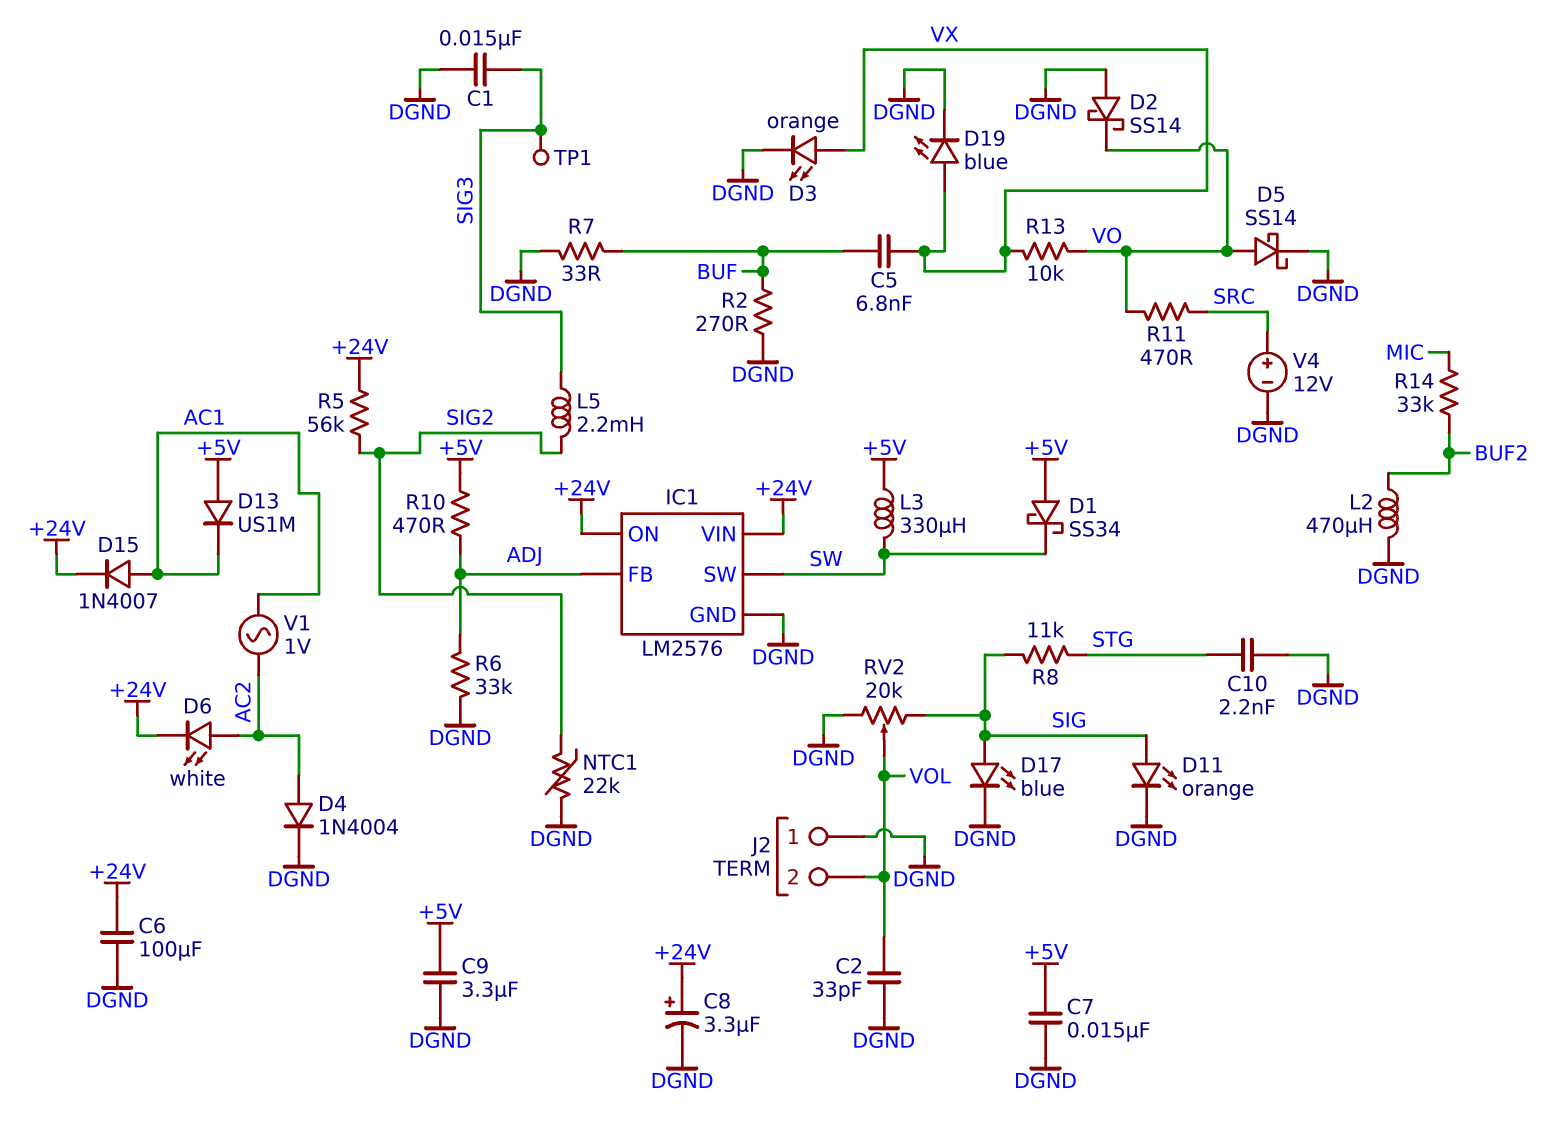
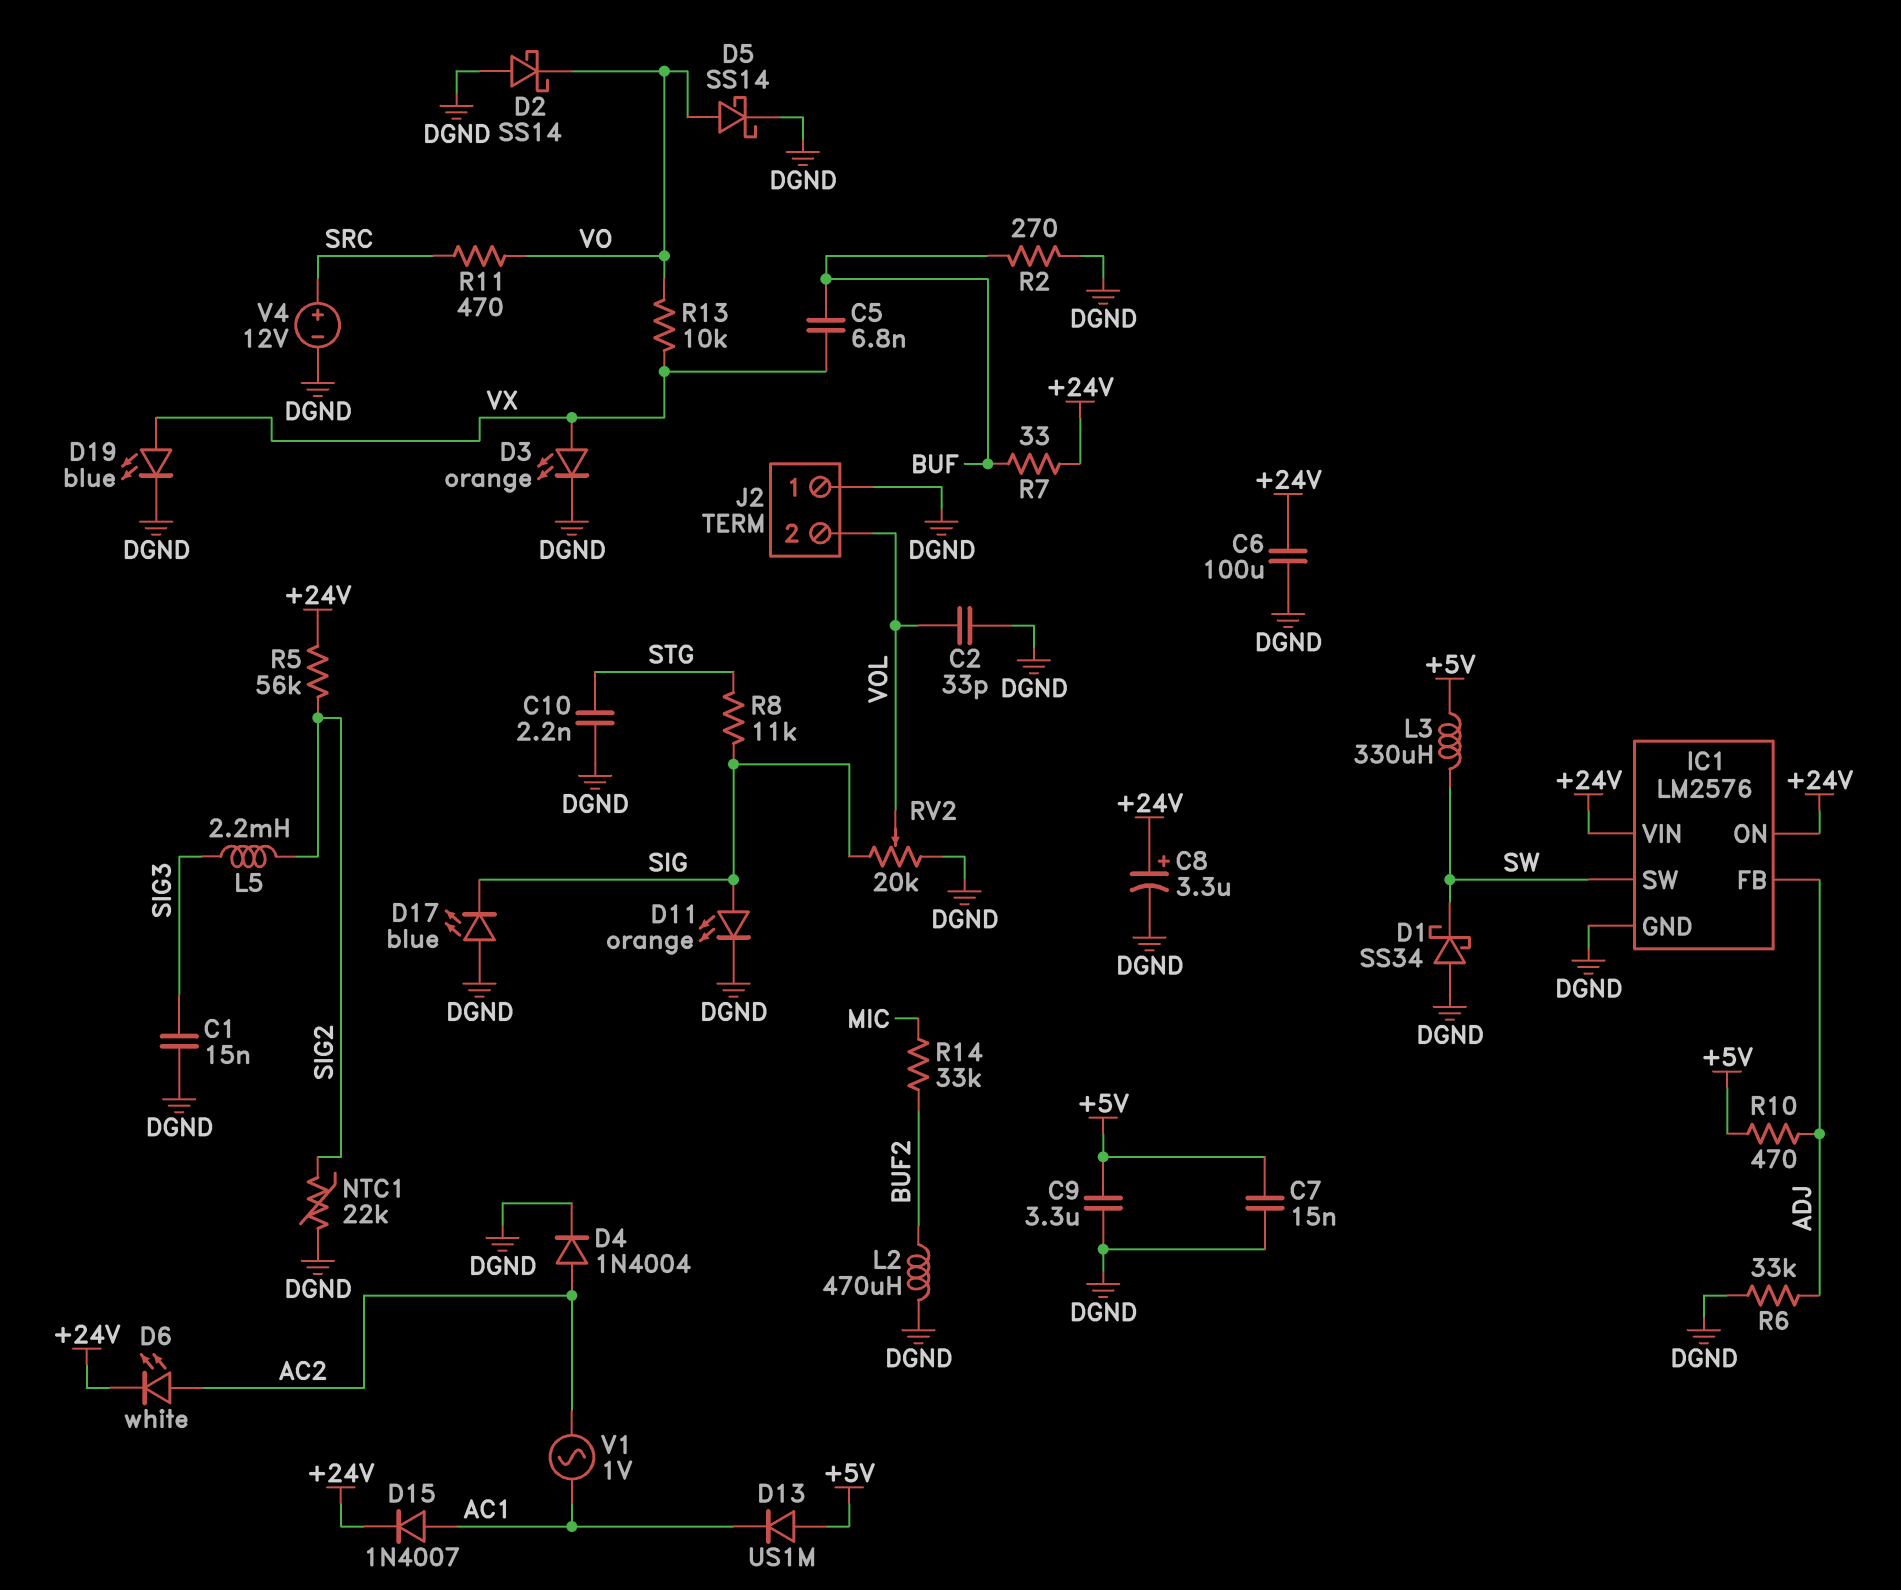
D1: schottky SS34 (A +5V, K SW) -> schottky SS34 (A DGND, K SW)
D17: LED blue (A SIG, K DGND) -> LED blue (A DGND, K SIG)
R7: 33 (BUF, DGND) -> 33 (+24V, BUF)
TP1: test point (SIG3) -> none

